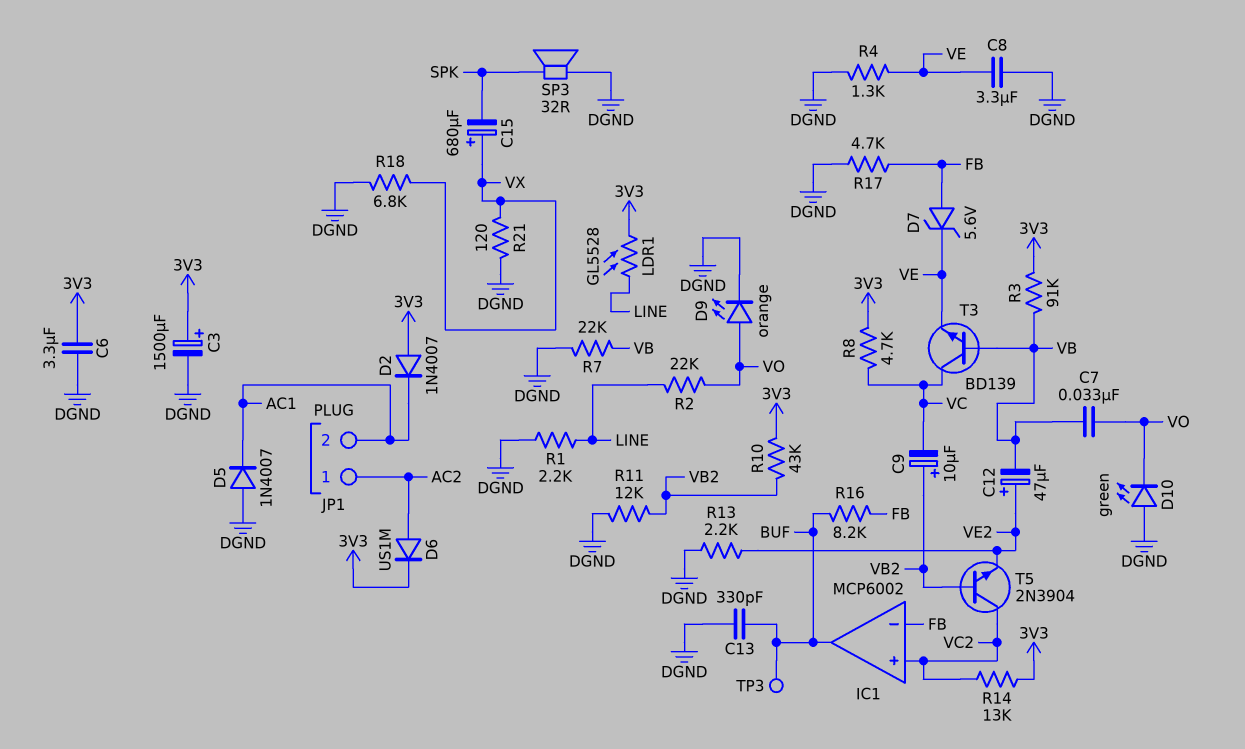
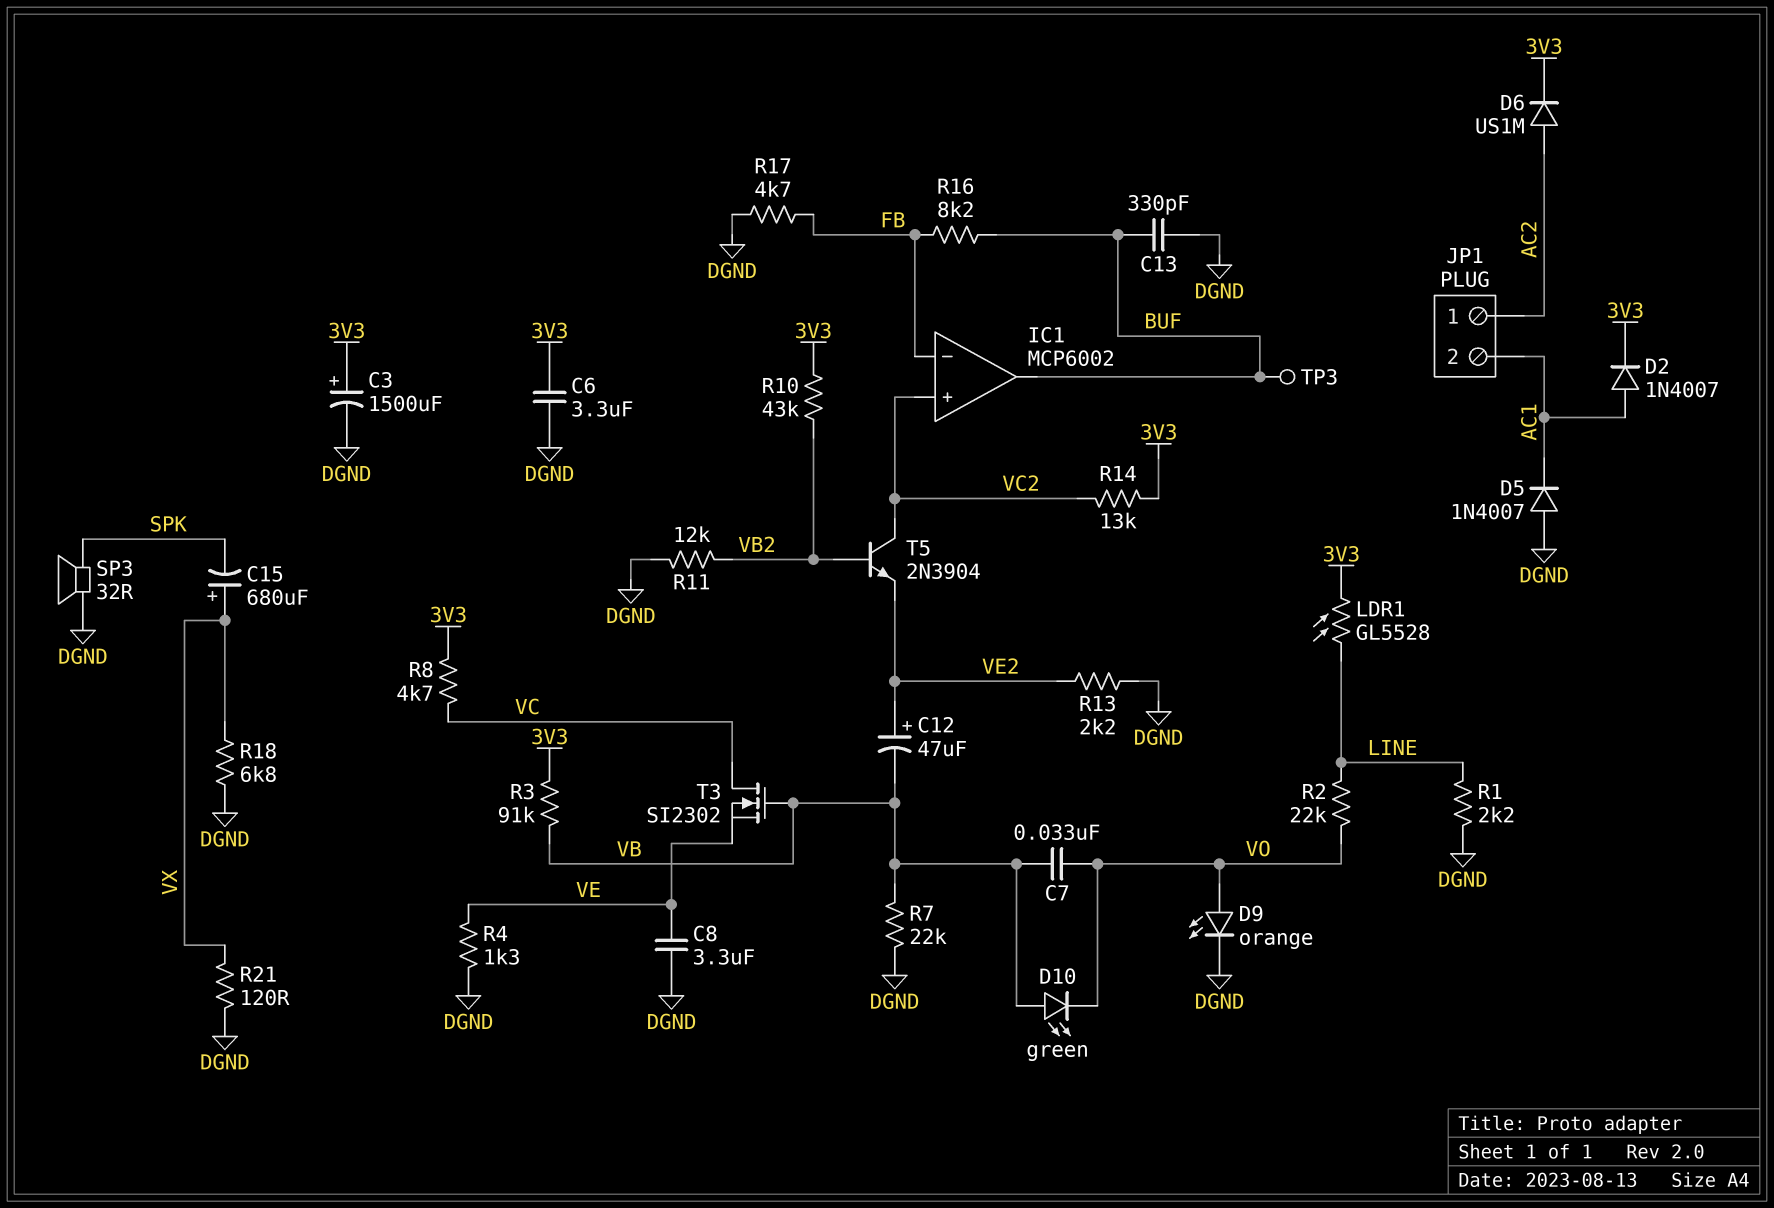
C9: 10uF (plus VB2, minus VC) -> none
D2: diode 1N4007 (A 3V3, K AC1) -> diode 1N4007 (A AC1, K 3V3)
D7: zener 5.6V (A FB, K VE) -> none
D10: LED green (A DGND, K VO) -> LED green (A VB, K VO)
T3: NPN BD139 (B VB, C VC, E VE) -> NMOS SI2302 (G VB, D VC, S VE)

